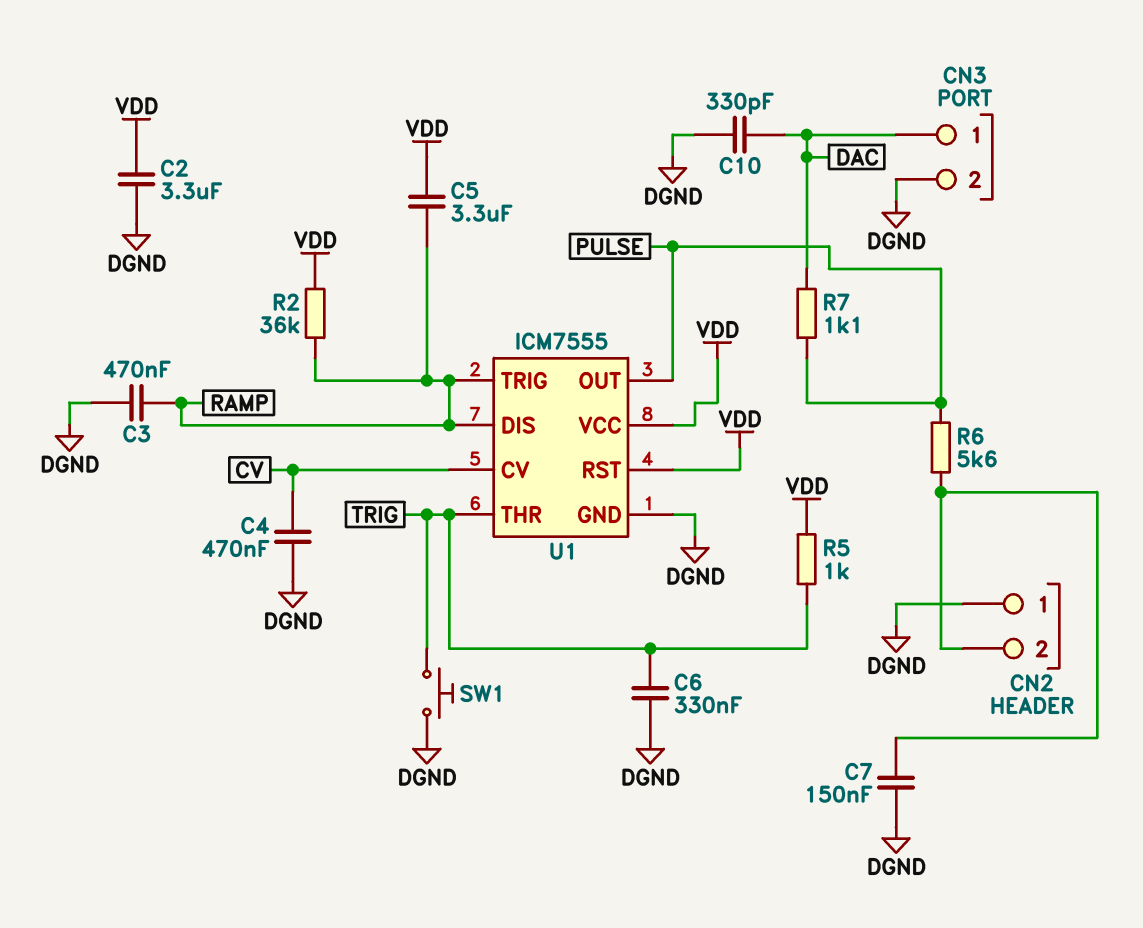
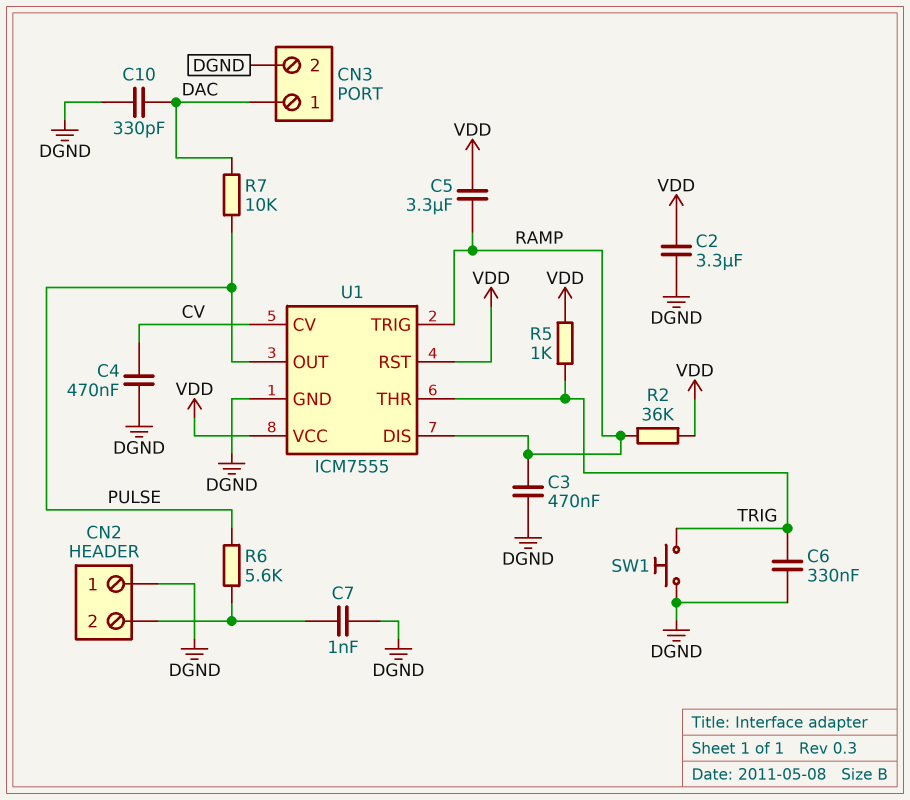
C7: 150nF (CN2/2, DGND) -> 1nF (CN2/2, DGND)
R7: 1.1k (DAC, PULSE) -> 10k (DAC, PULSE)

